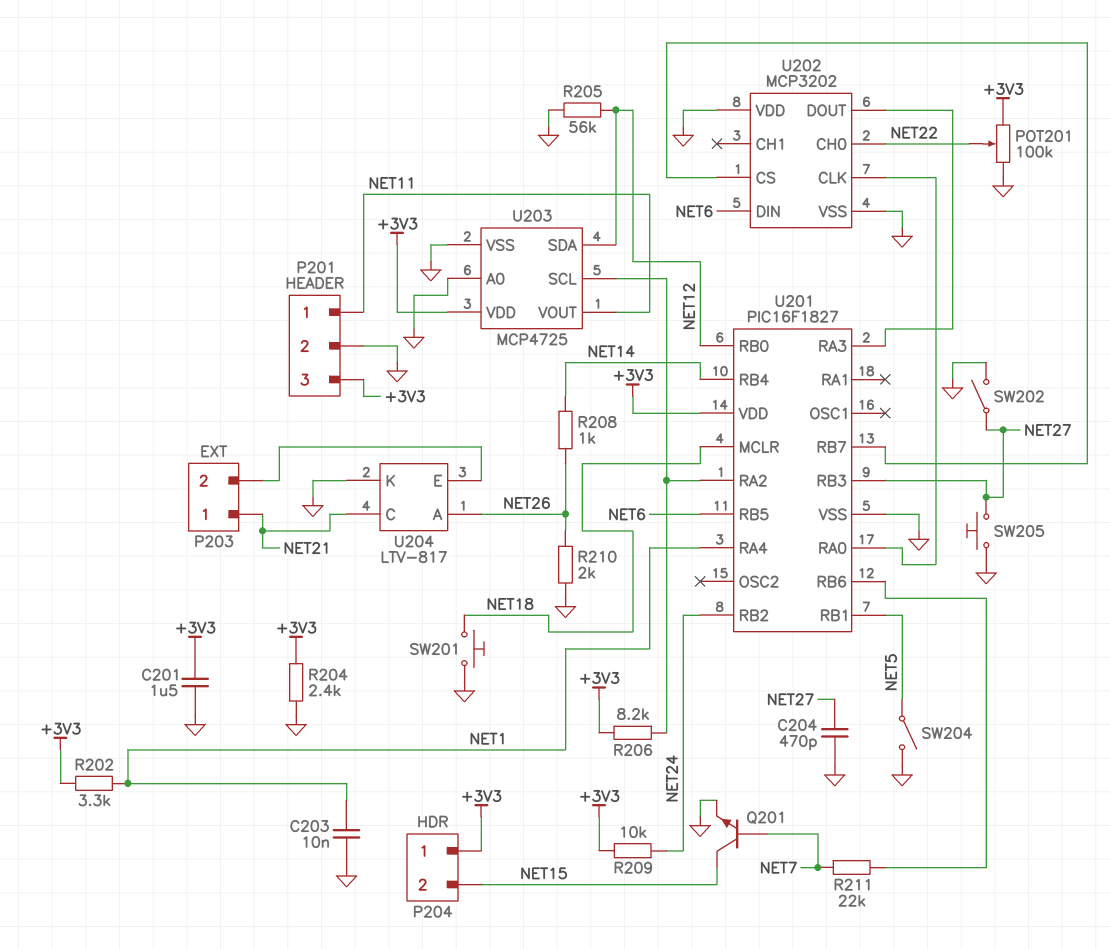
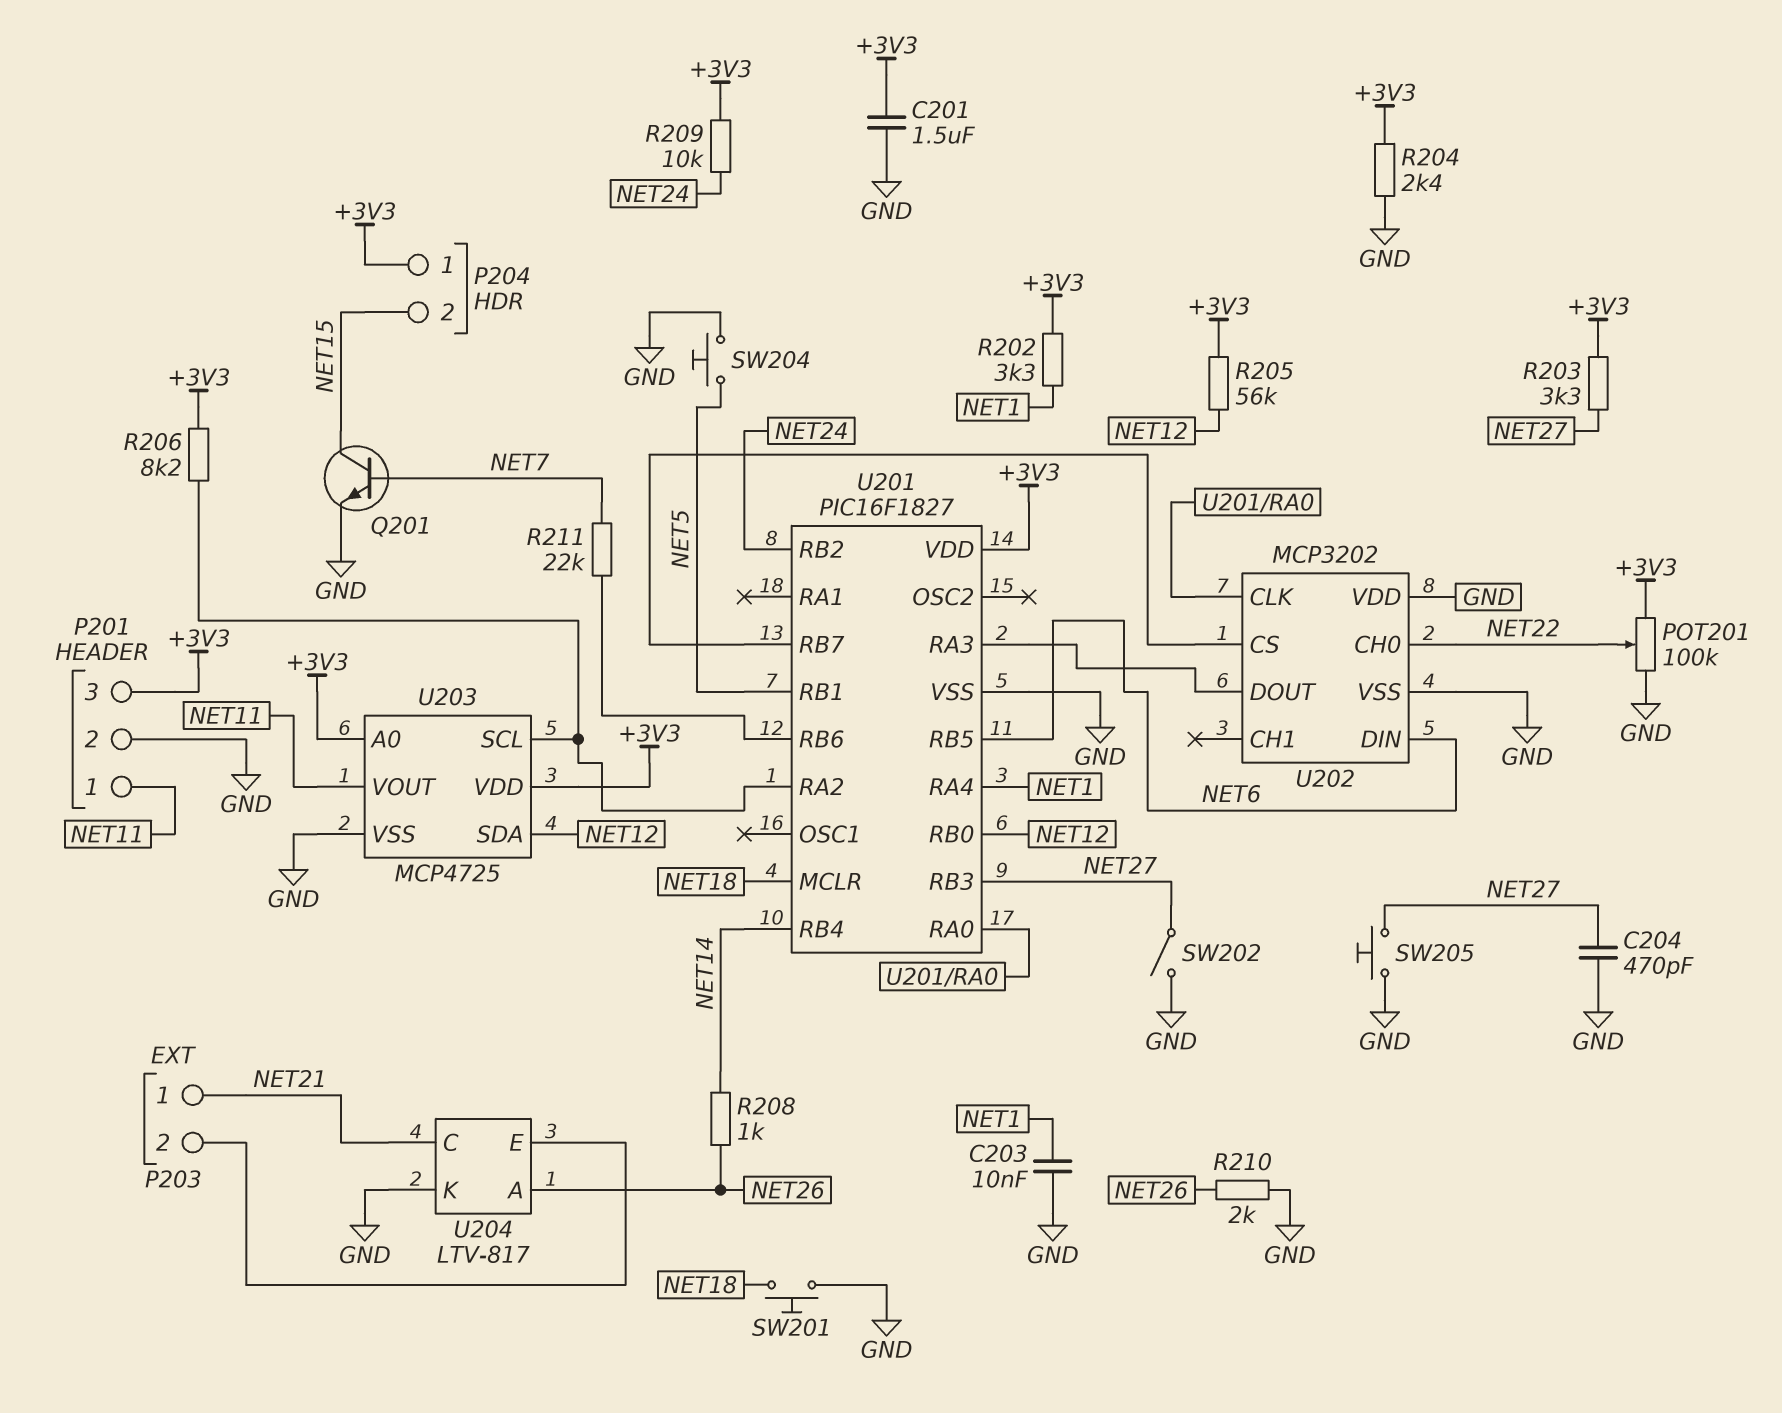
R203: none -> 3.3k (+3V3, NET27)
R205: 56k (GND, NET12) -> 56k (+3V3, NET12)
SW204: switch (GND, NET5) -> button (GND, NET5)
U203 pin A0: GND -> +3V3

